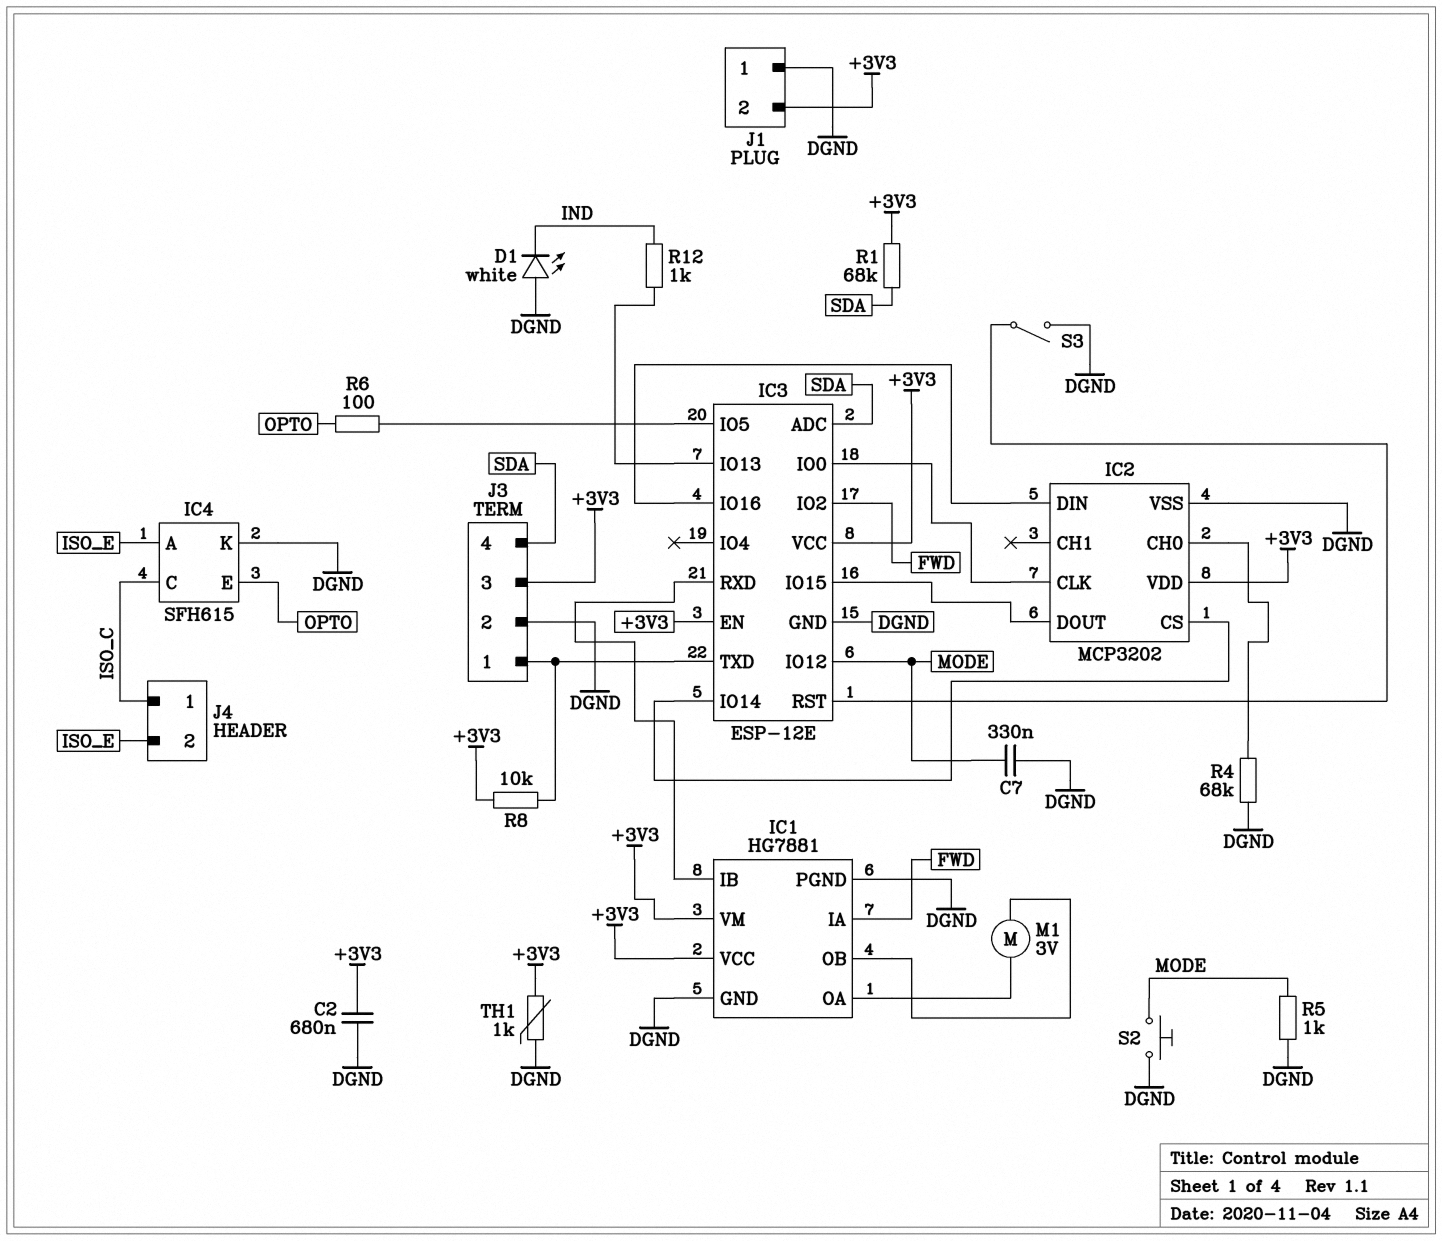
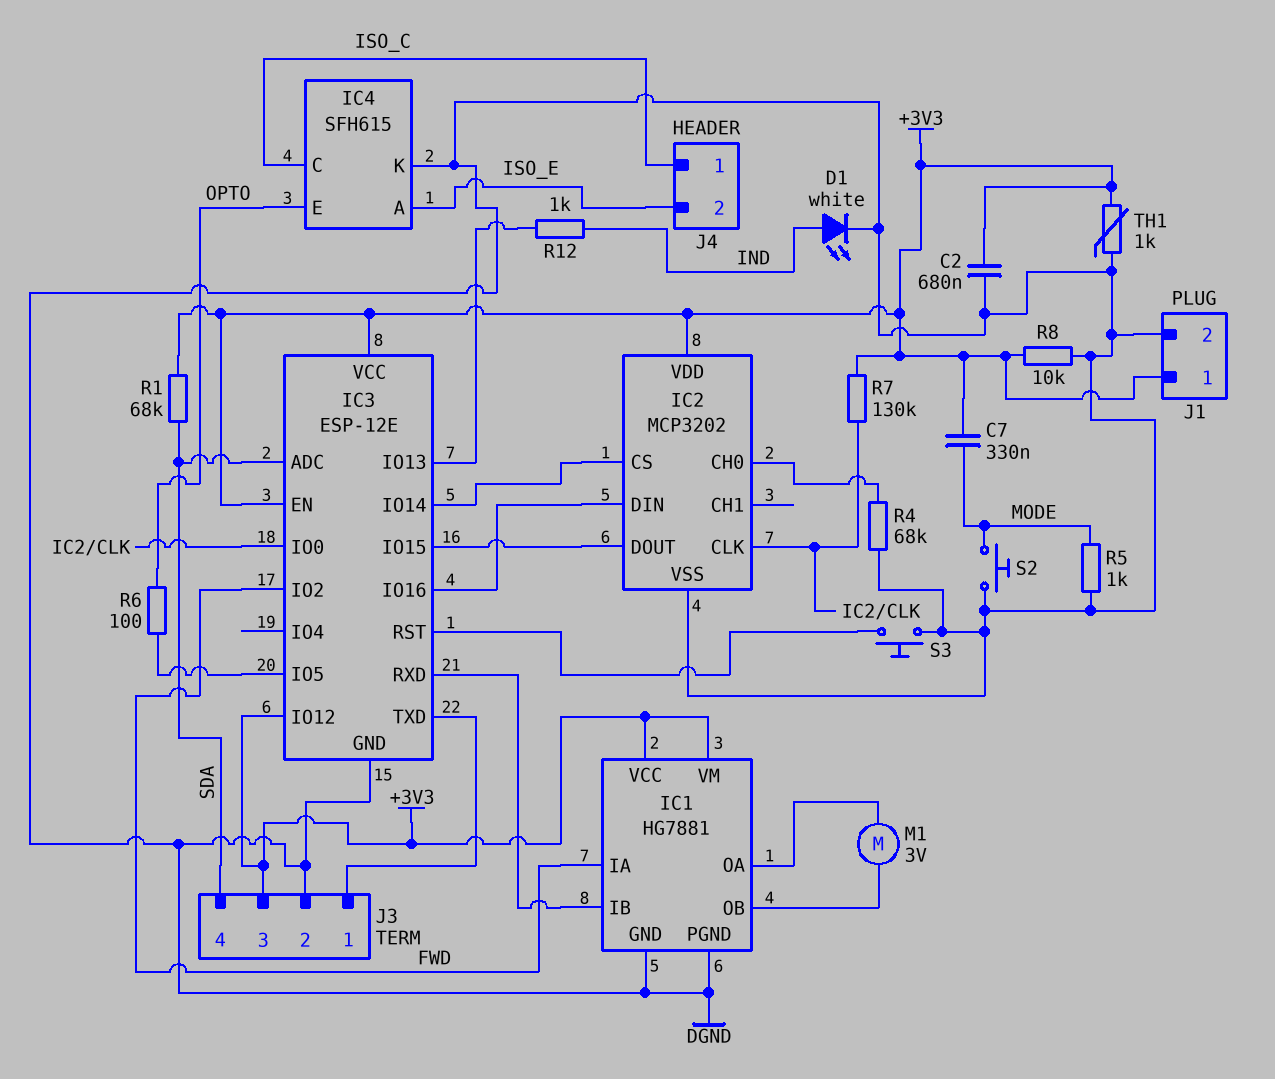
C7: 330nF (DGND, MODE) -> 330nF (+3V3, MODE)
D1: LED white (A DGND, K IND) -> LED white (A IND, K DGND)
IC3 pin IO12: MODE -> +3V3
J1 pin 1: DGND -> +3V3
J1 pin 2: +3V3 -> DGND
R7: none -> 130k (+3V3, IC2/CLK)
R8: 10k (+3V3, IC3/TXD) -> 10k (+3V3, DGND)
S3: switch (DGND, IC3/RST) -> button (DGND, IC3/RST)

